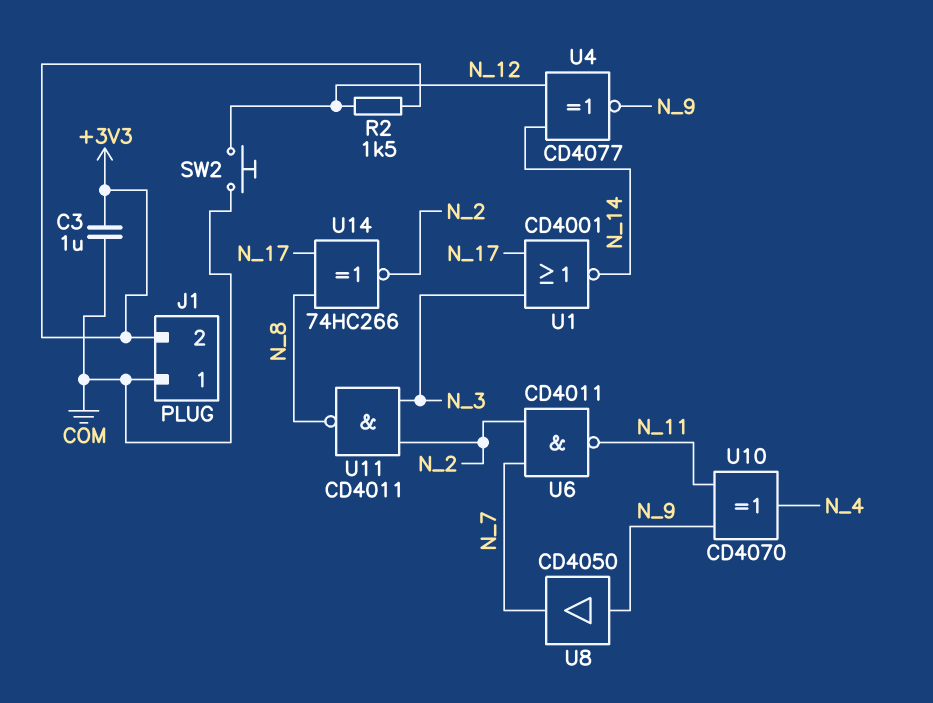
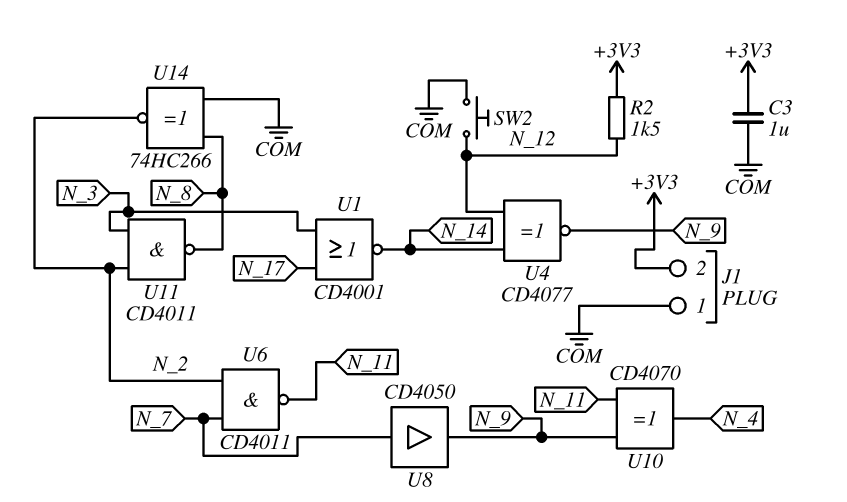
U8: buffer CD4050 (in N_9, out N_7) -> buffer CD4050 (in N_7, out N_9)
U14: XNOR 74HC266 (in N_8, in N_17, out N_2) -> XNOR 74HC266 (in COM, in N_8, out N_2)

